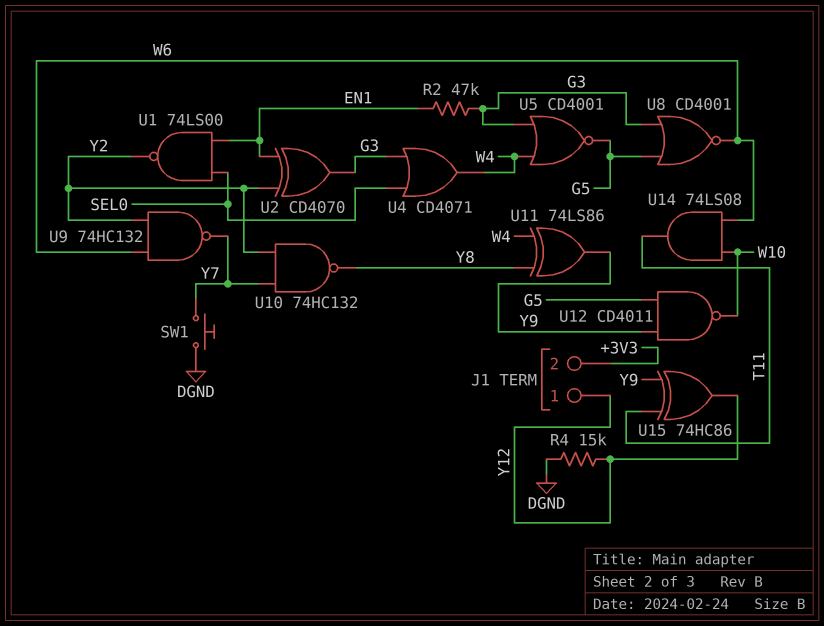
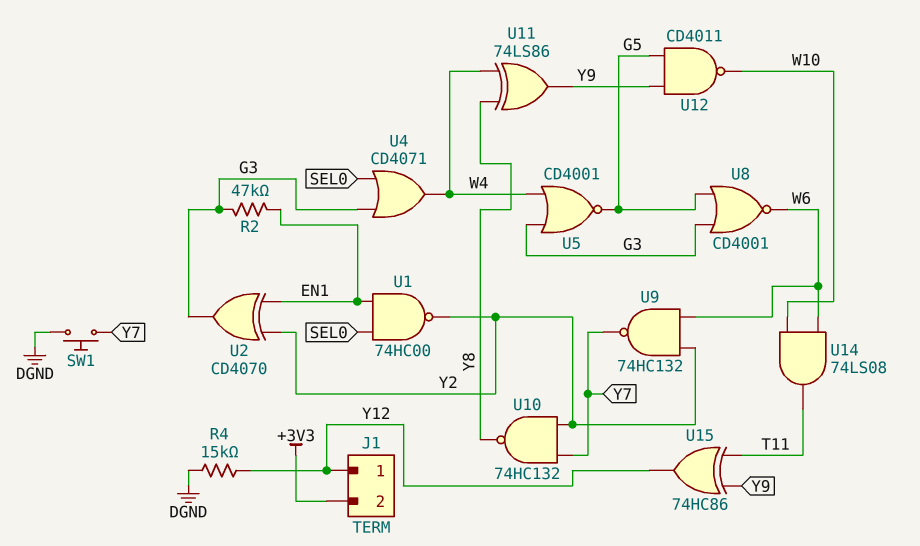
U1: NAND 74LS00 (in EN1, in SEL0, out Y2) -> NAND 74HC00 (in EN1, in SEL0, out Y2)

